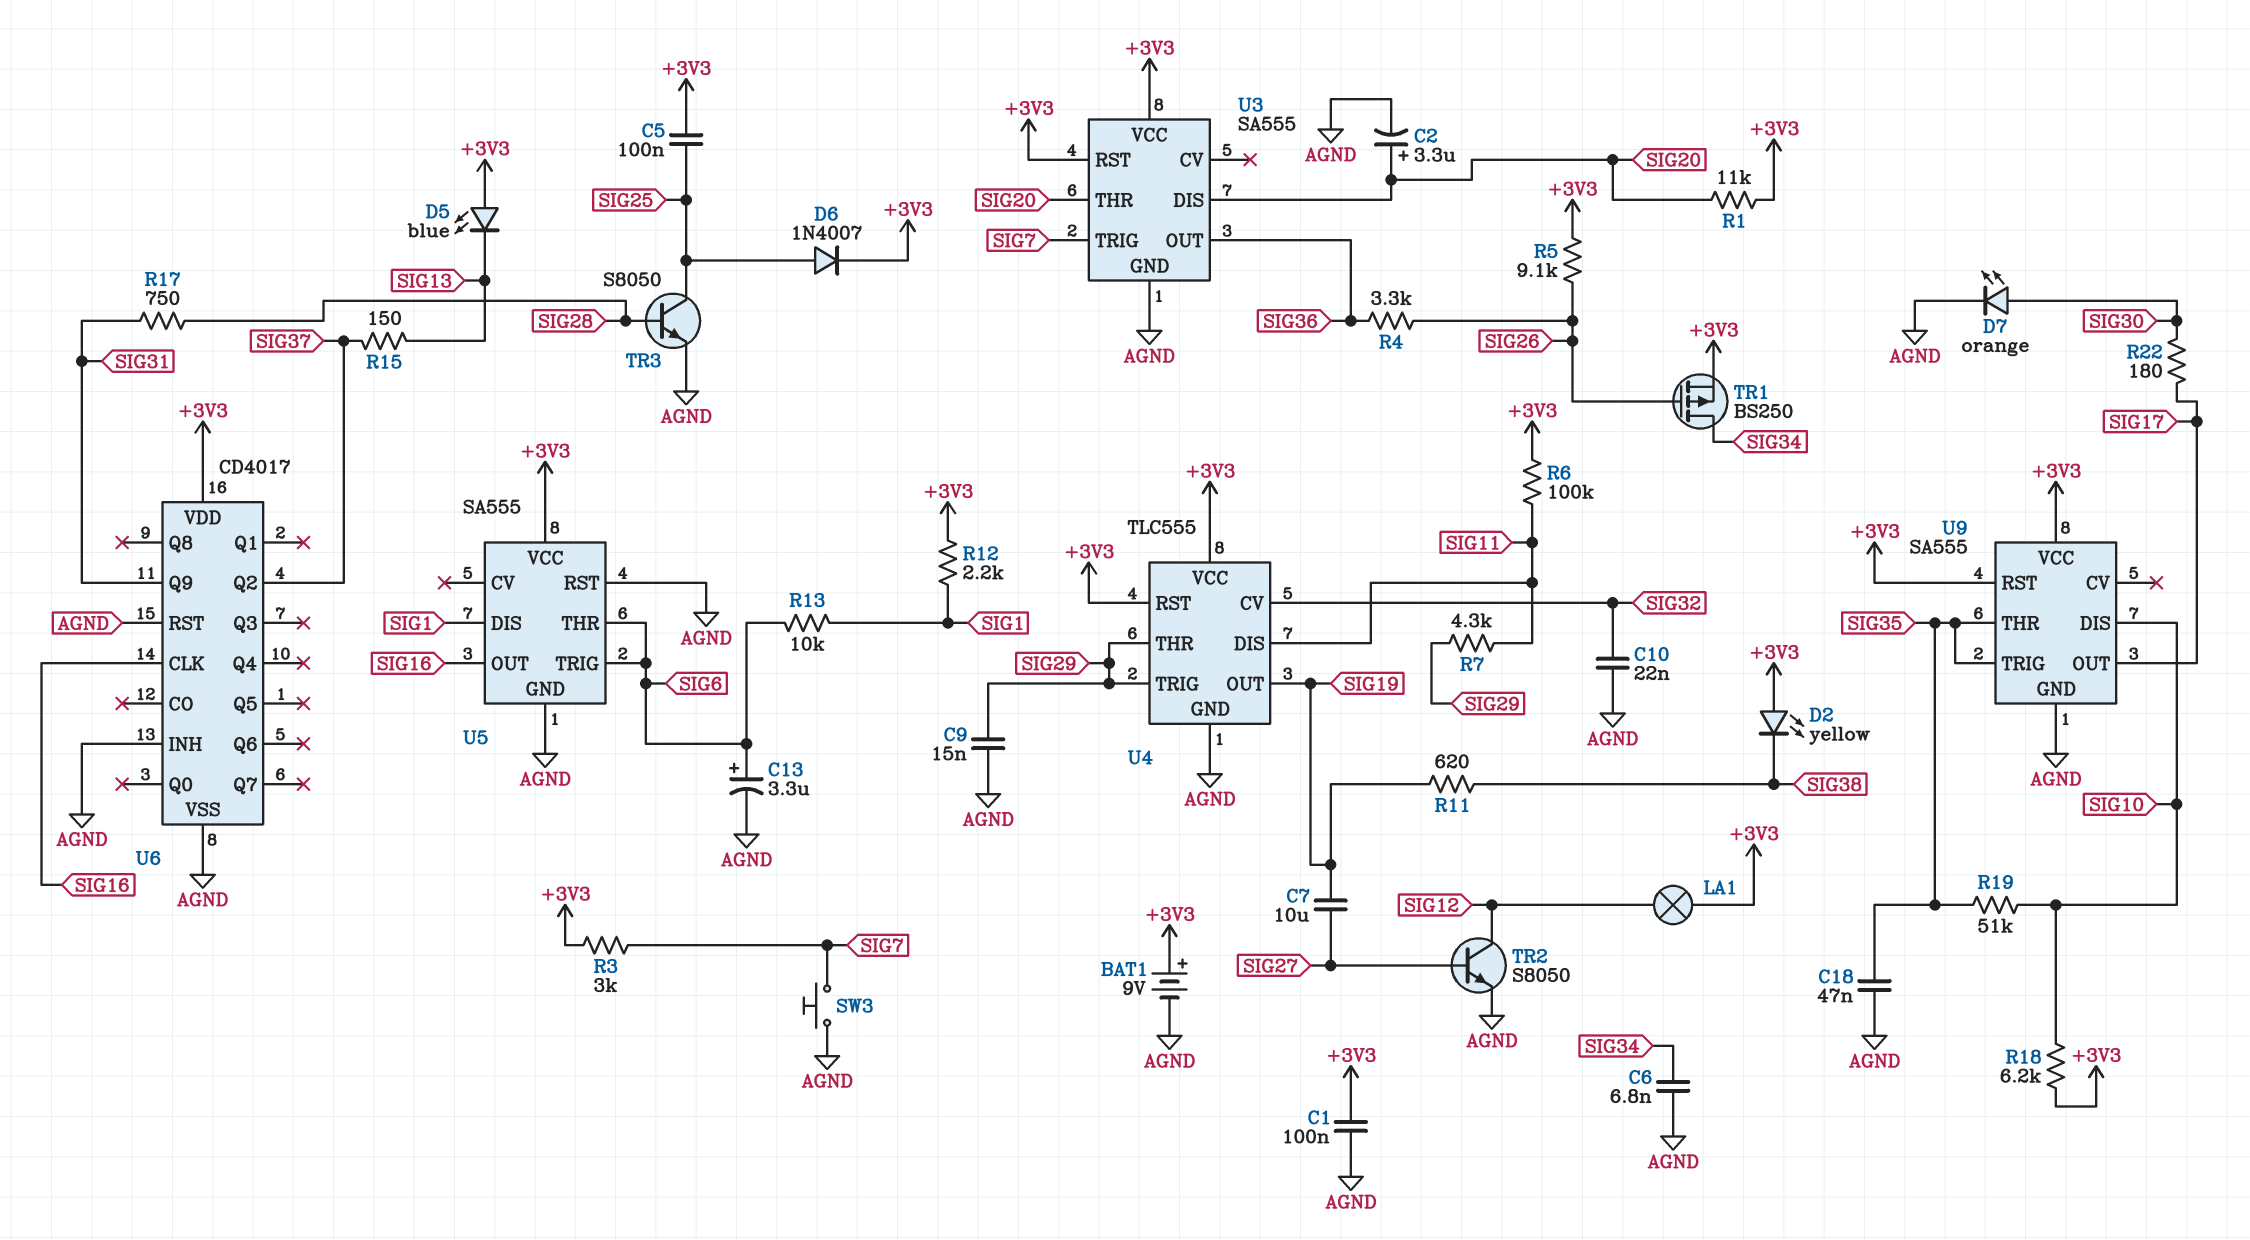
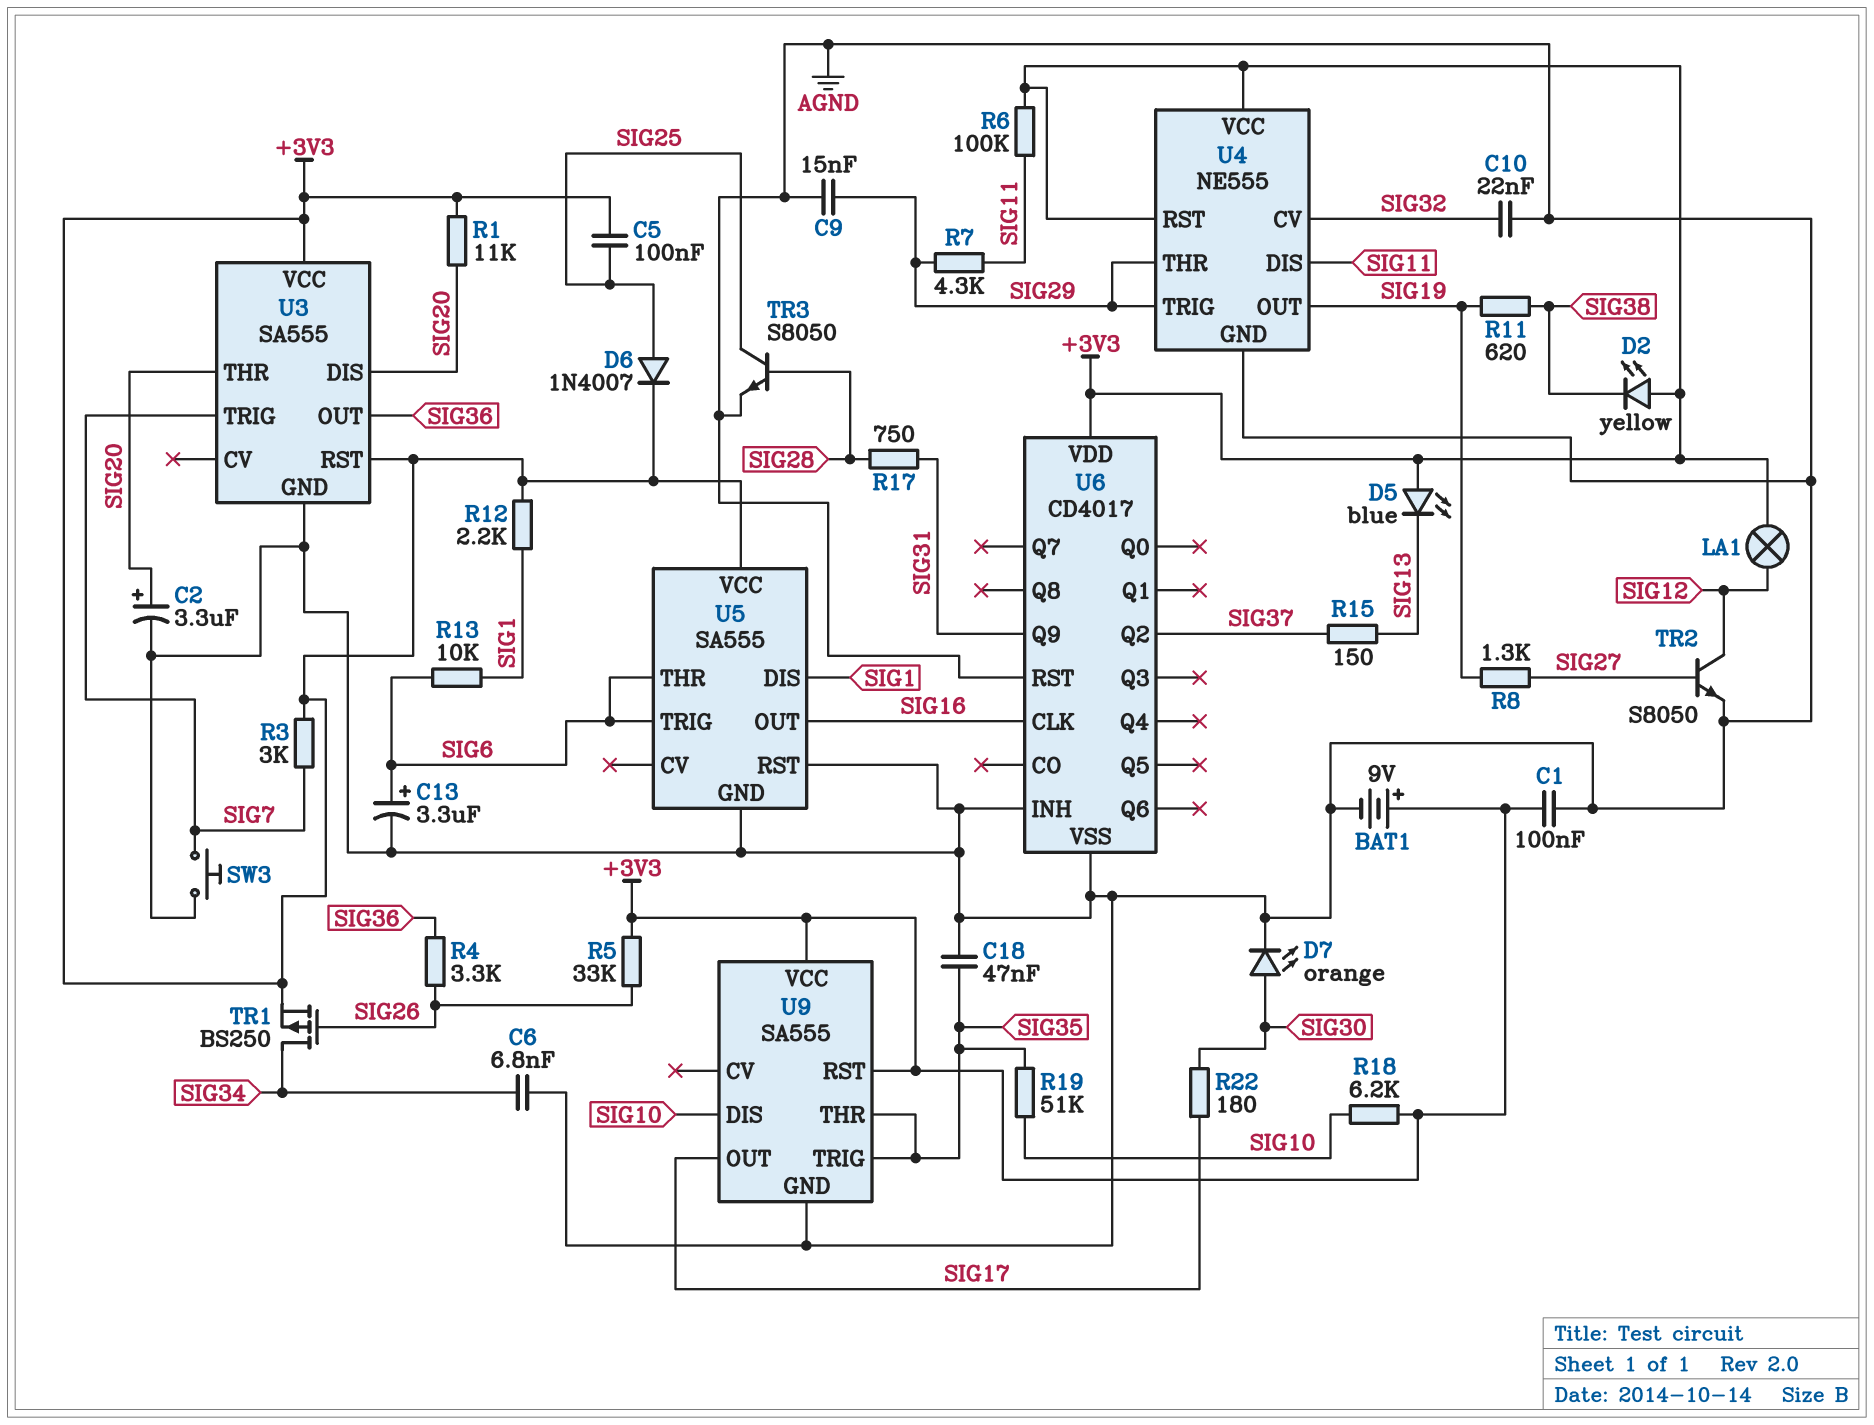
C7: 10uF (SIG19, SIG27) -> none
R5: 9.1k (+3V3, SIG26) -> 33k (+3V3, SIG26)
R8: none -> 1.3k (SIG19, SIG27)
U4: TLC555 -> NE555

